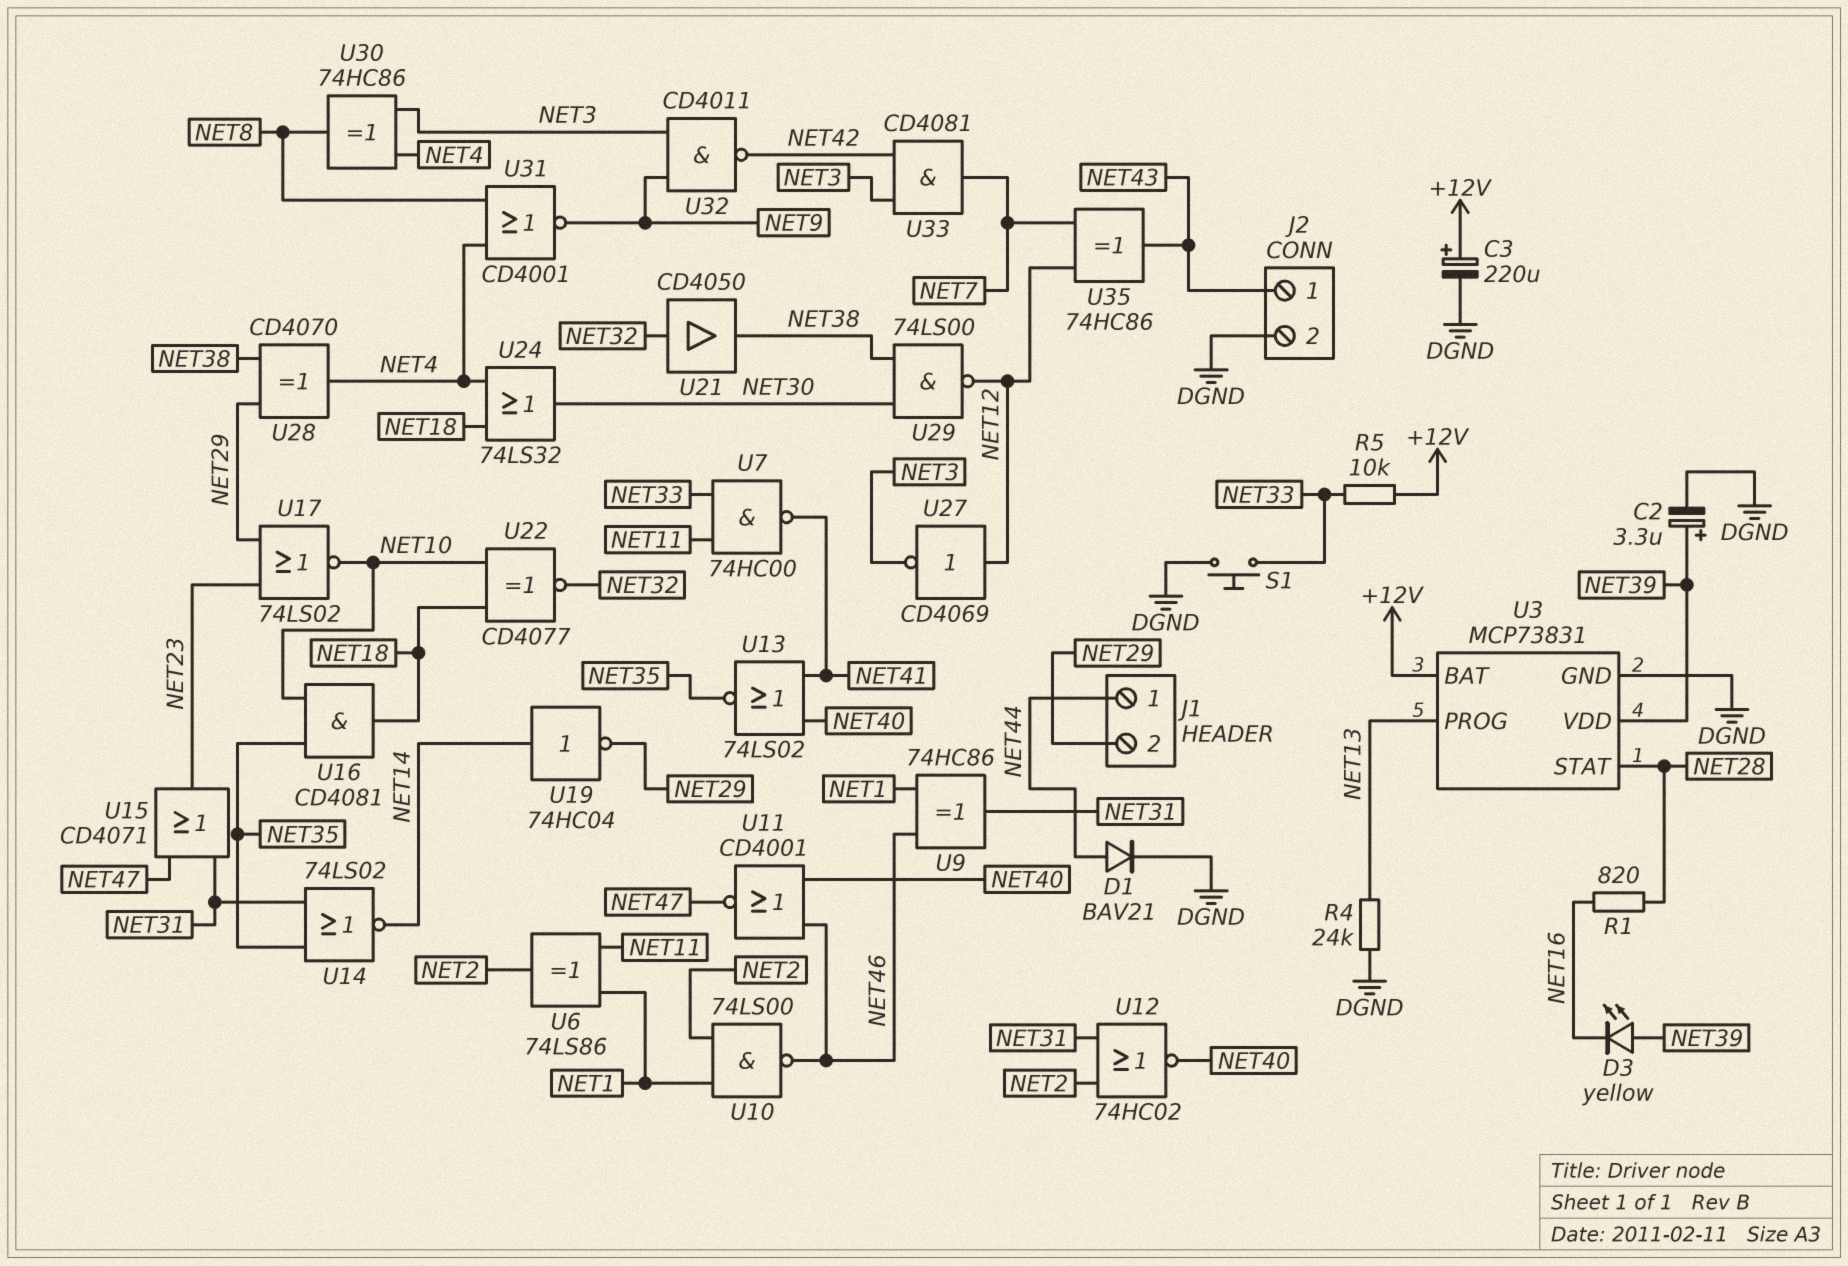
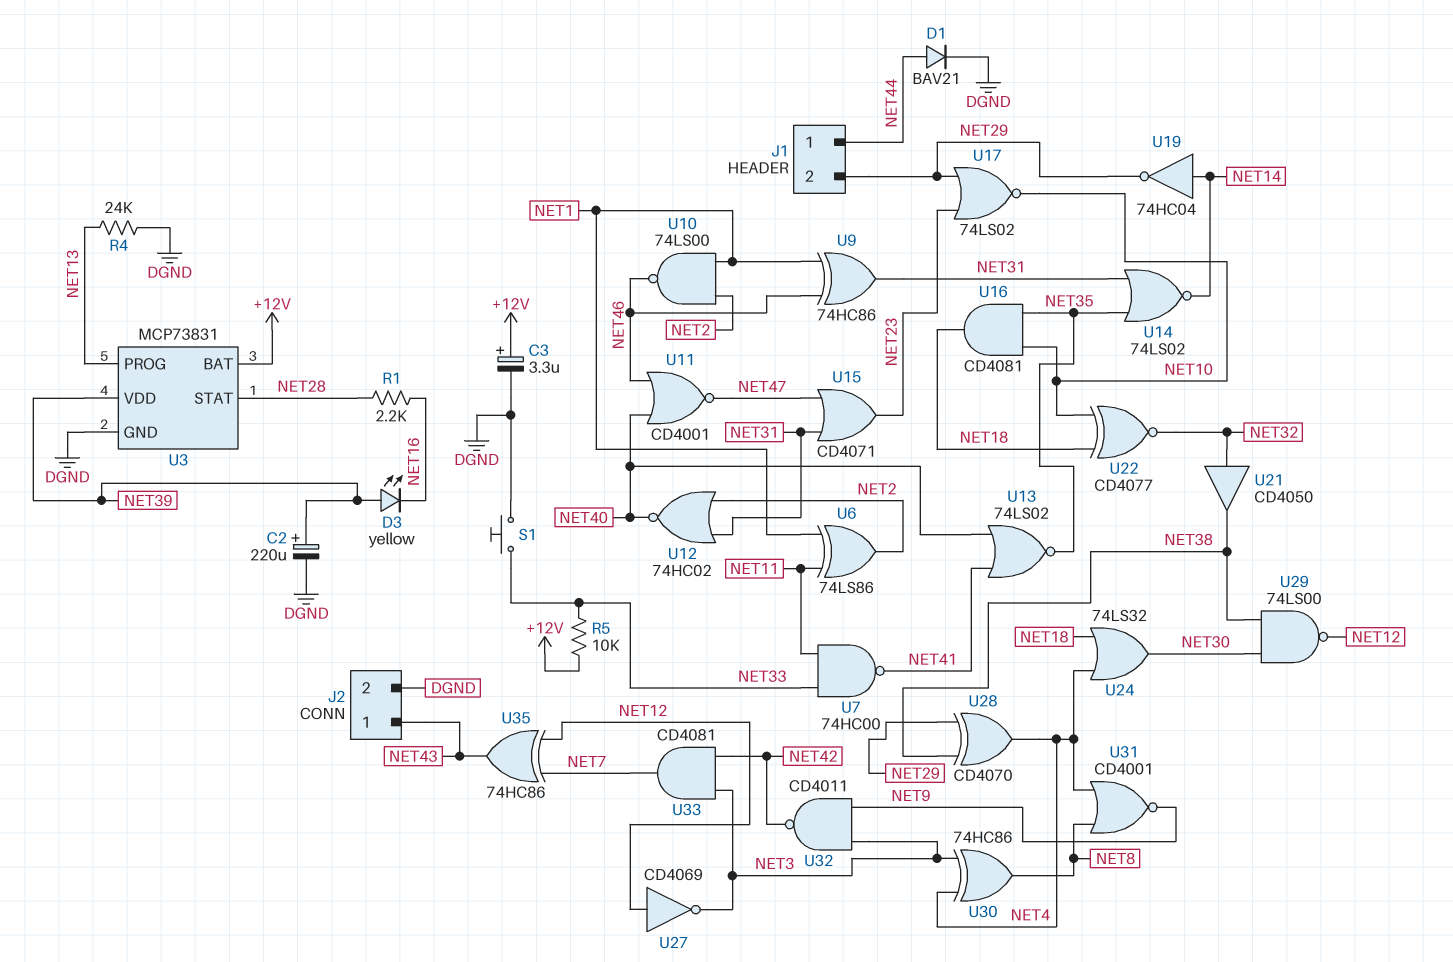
C2: 3.3uF (plus NET39, minus DGND) -> 220uF (plus NET39, minus DGND)
C3: 220uF (plus +12V, minus DGND) -> 3.3uF (plus +12V, minus DGND)
R1: 820 (NET16, NET28) -> 2.2k (NET16, NET28)

